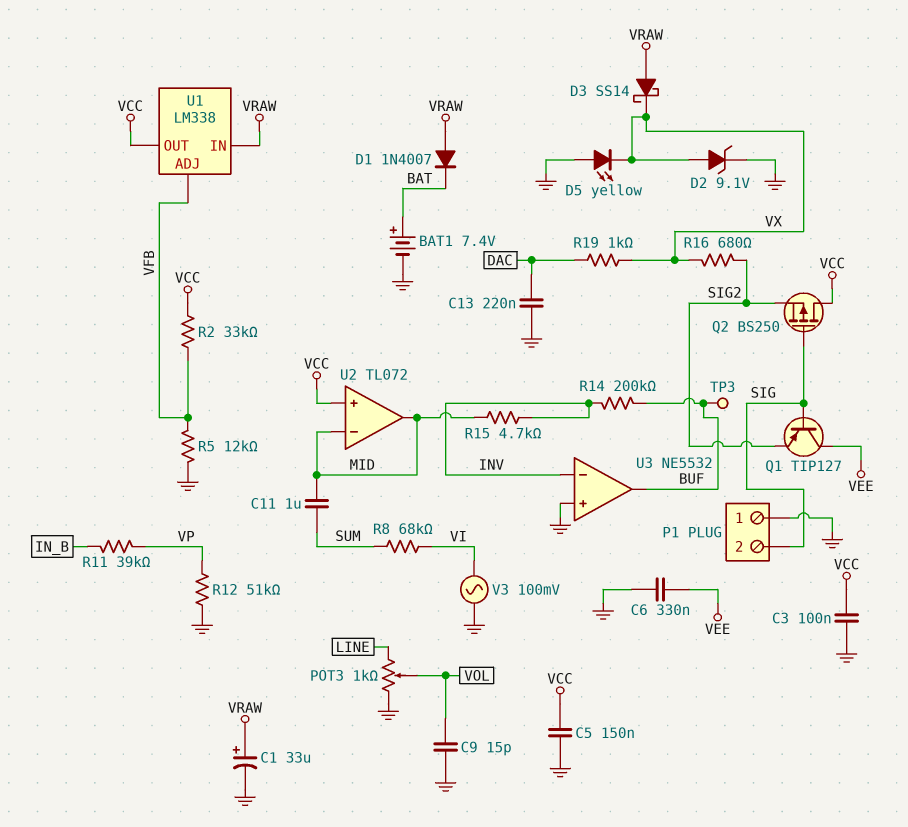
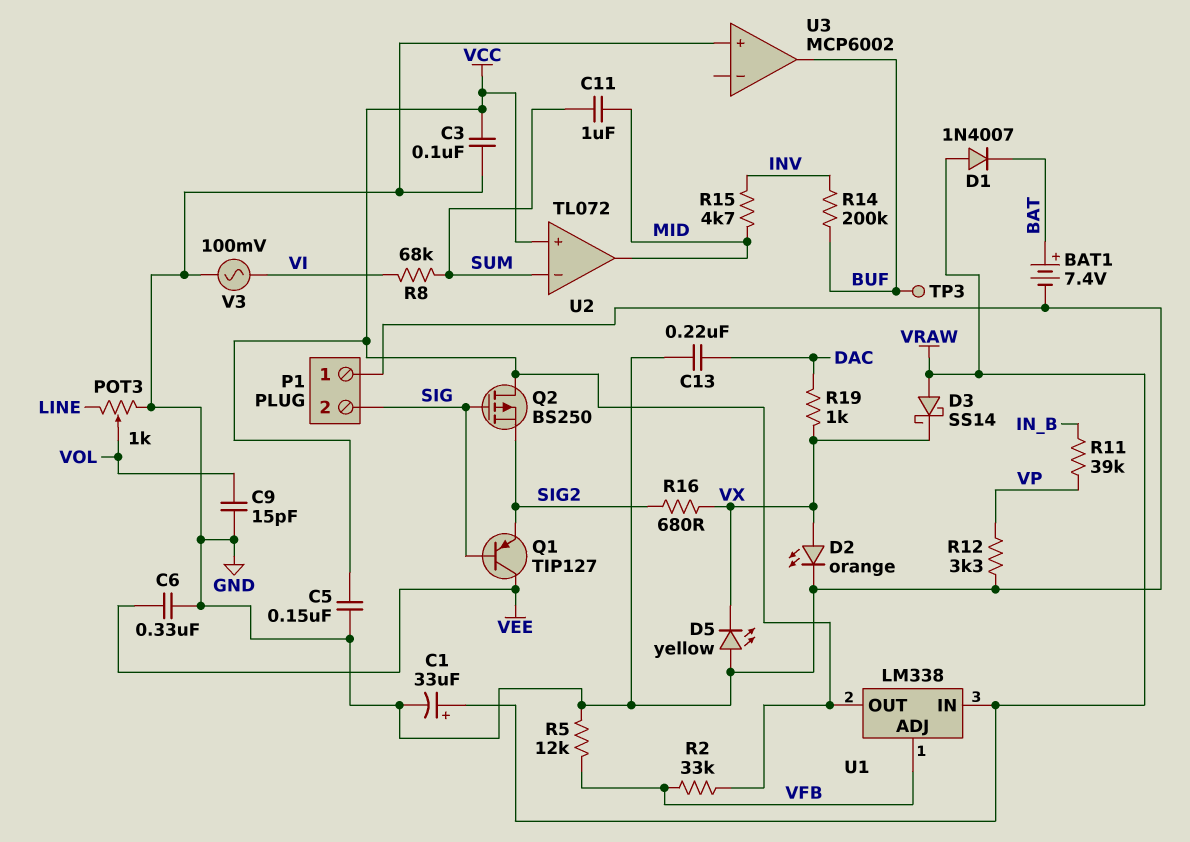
D2: zener 9.1V (A VX, K GND) -> LED orange (A VX, K GND)
R12: 51k (GND, VP) -> 3.3k (GND, VP)
U2 pin in-: MID -> SUM
U3: NE5532 -> MCP6002
U3 pin in-: INV -> none

